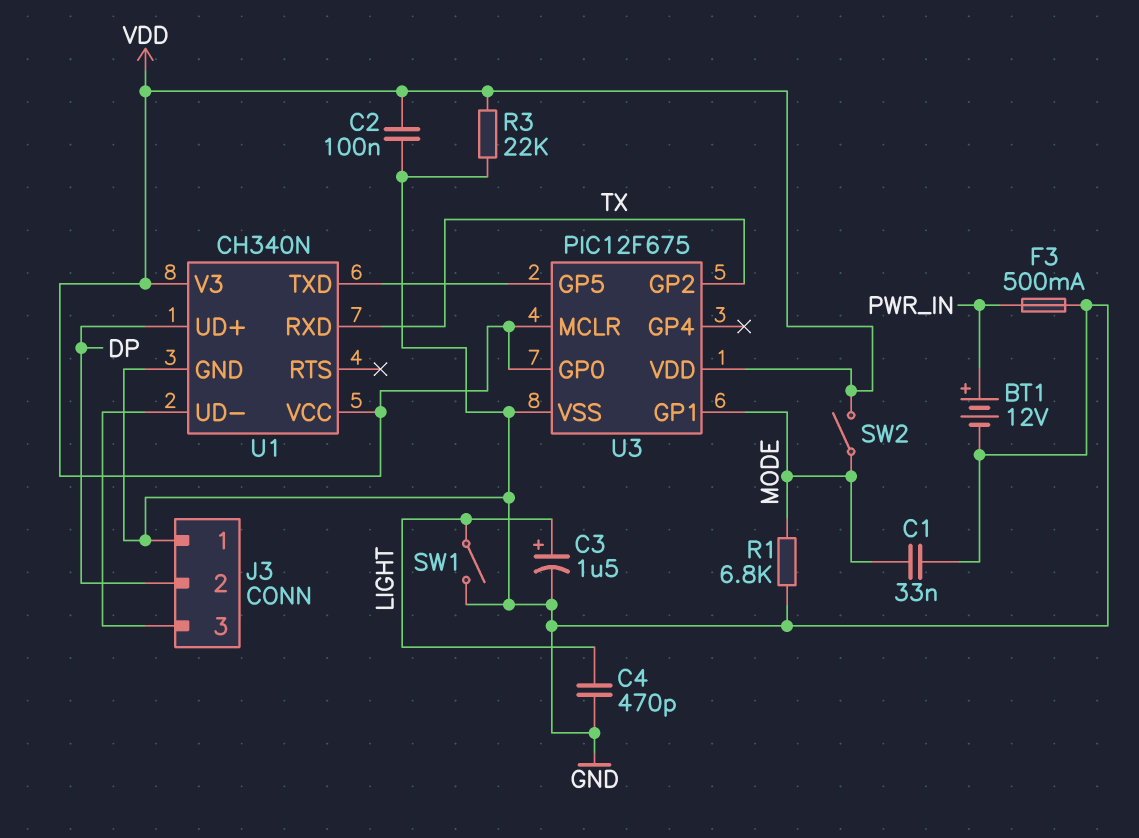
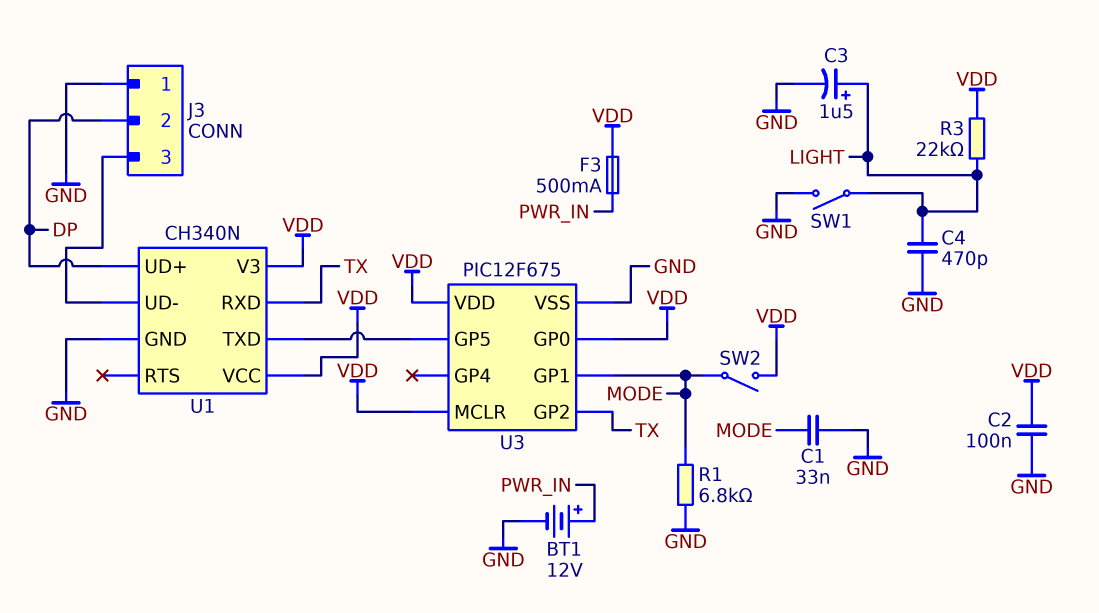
F3: 500mA (GND, PWR_IN) -> 500mA (PWR_IN, VDD)
R3: 22k (GND, VDD) -> 22k (LIGHT, VDD)

